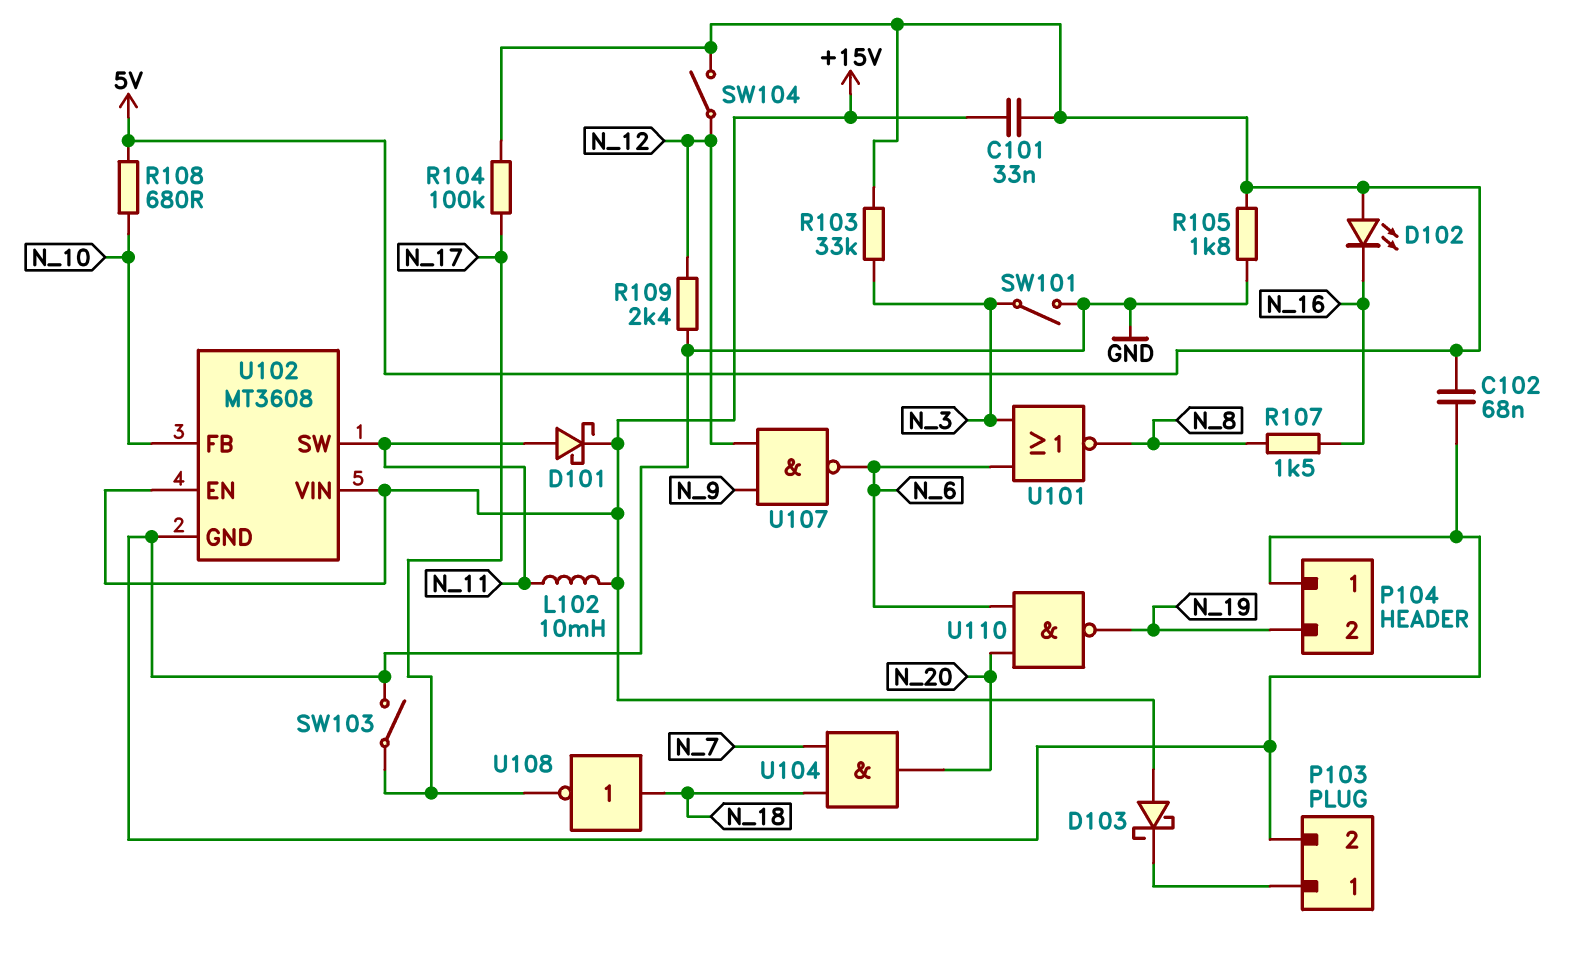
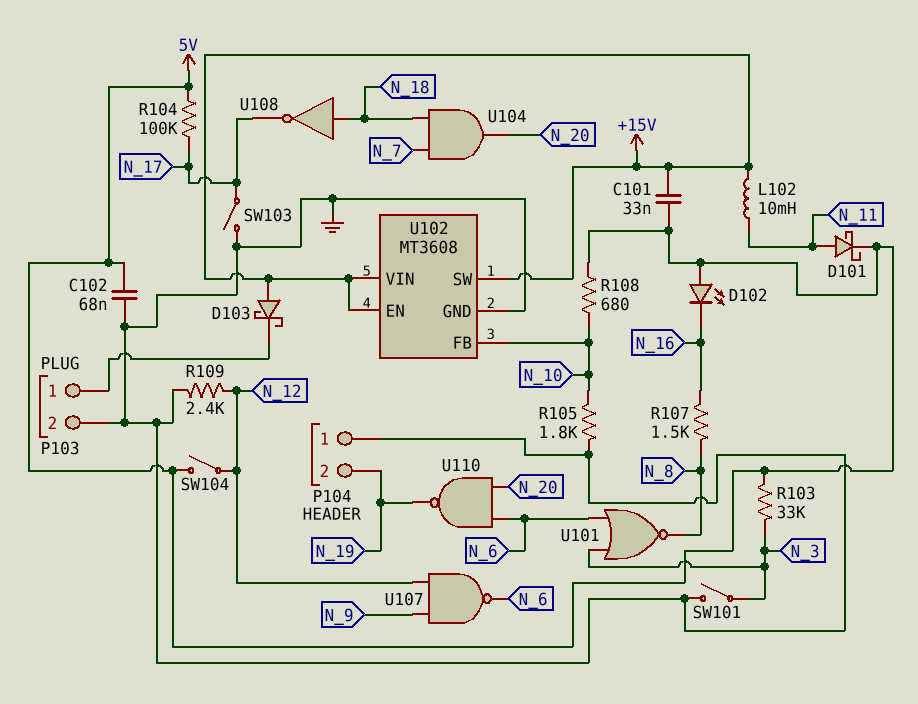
D101: schottky (A N_11, K +15V) -> schottky (A N_11, K 5V)
R105: 1.8k (5V, GND) -> 1.8k (GND, N_10)
U102 pin SW: N_11 -> +15V

